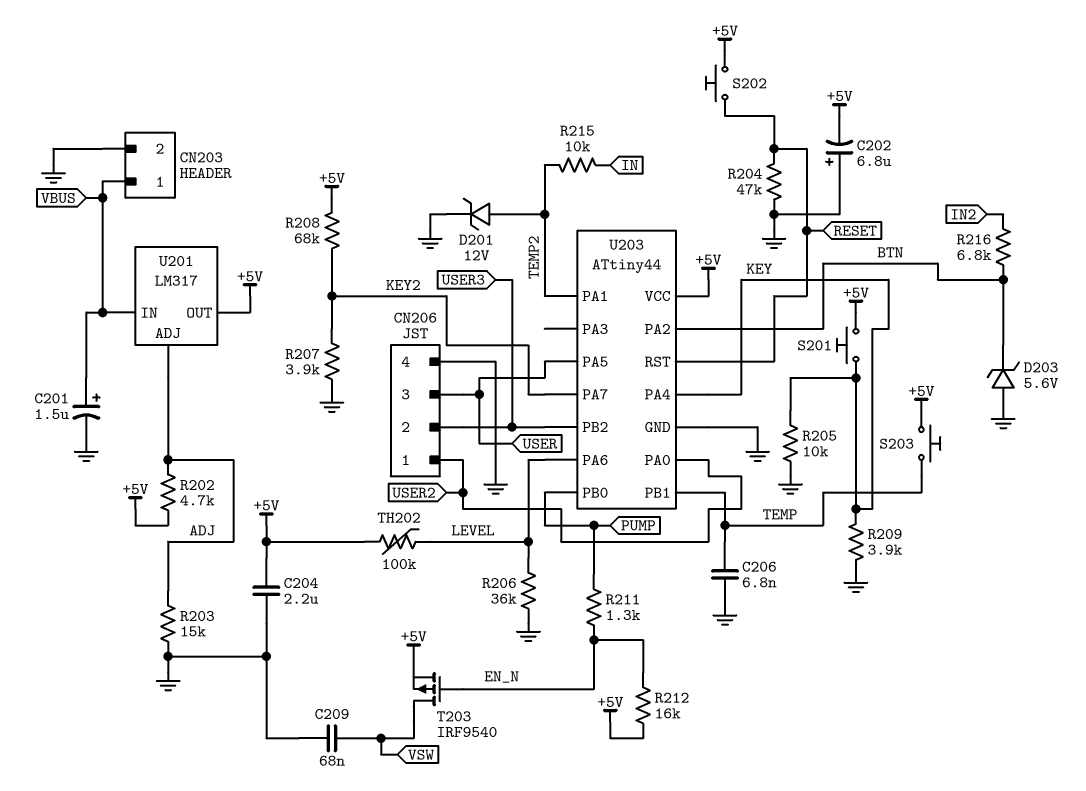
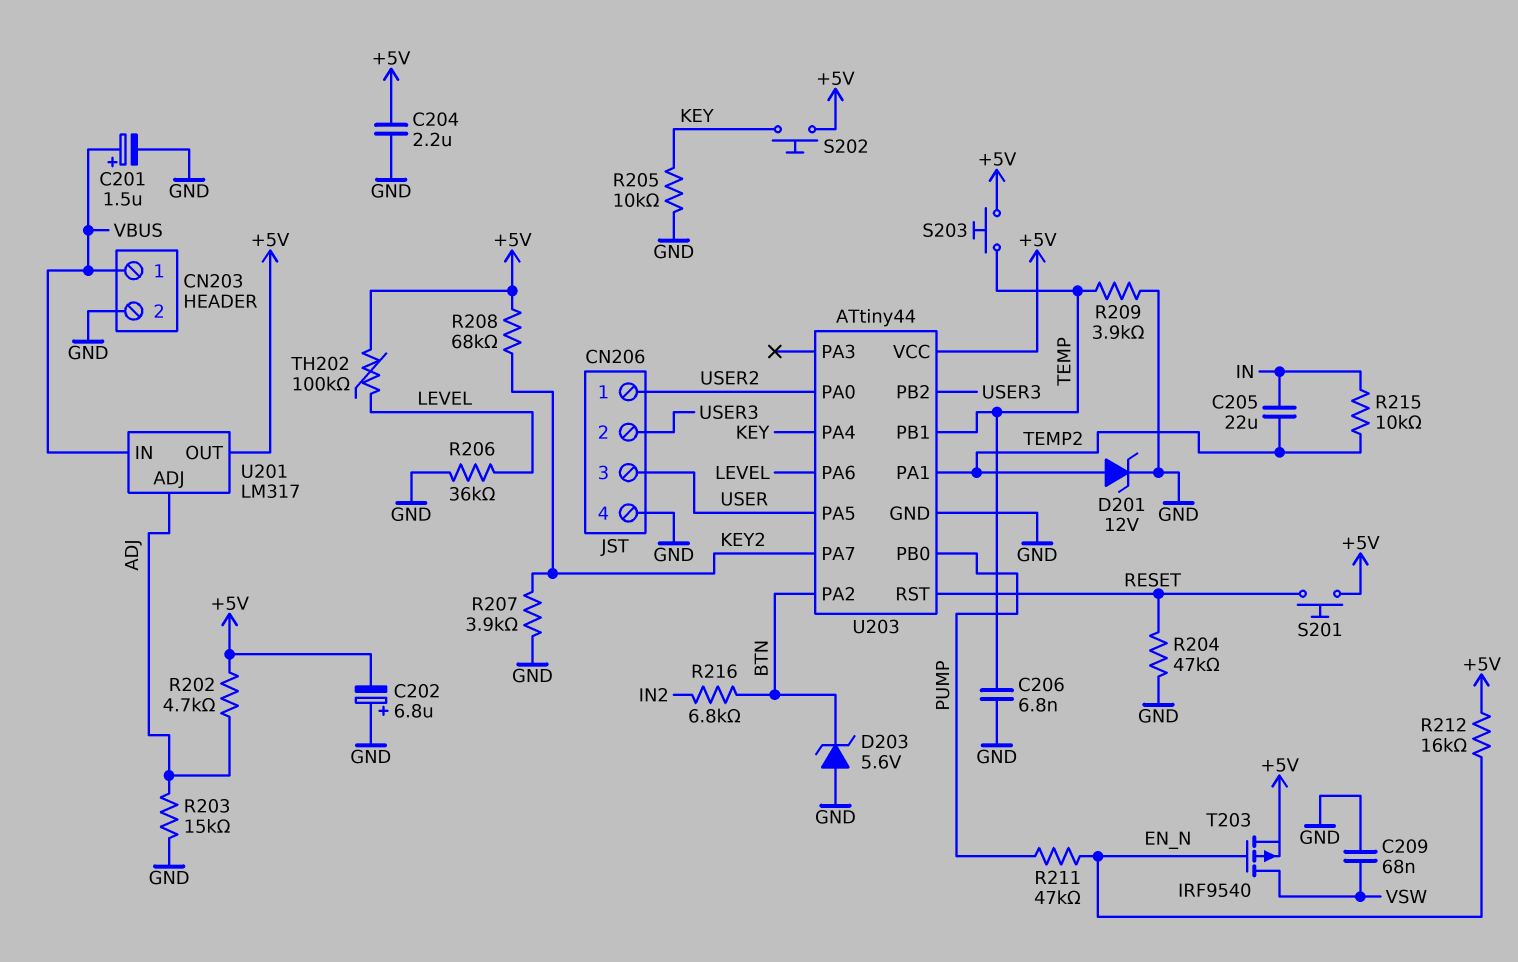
C205: none -> 22uF (IN, TEMP2)
R209: 3.9k (GND, KEY) -> 3.9k (GND, TEMP)
R211: 1.3k (EN_N, PUMP) -> 47k (EN_N, PUMP)
S201: button (+5V, KEY) -> button (+5V, RESET)
S202: button (+5V, RESET) -> button (+5V, KEY)

